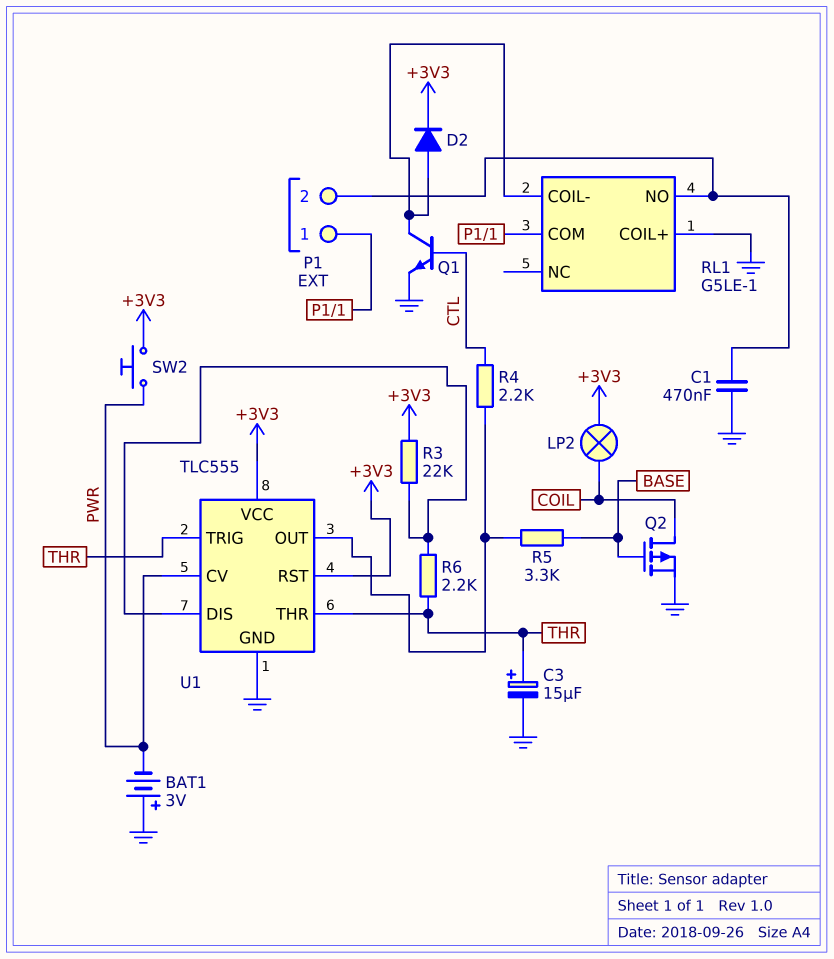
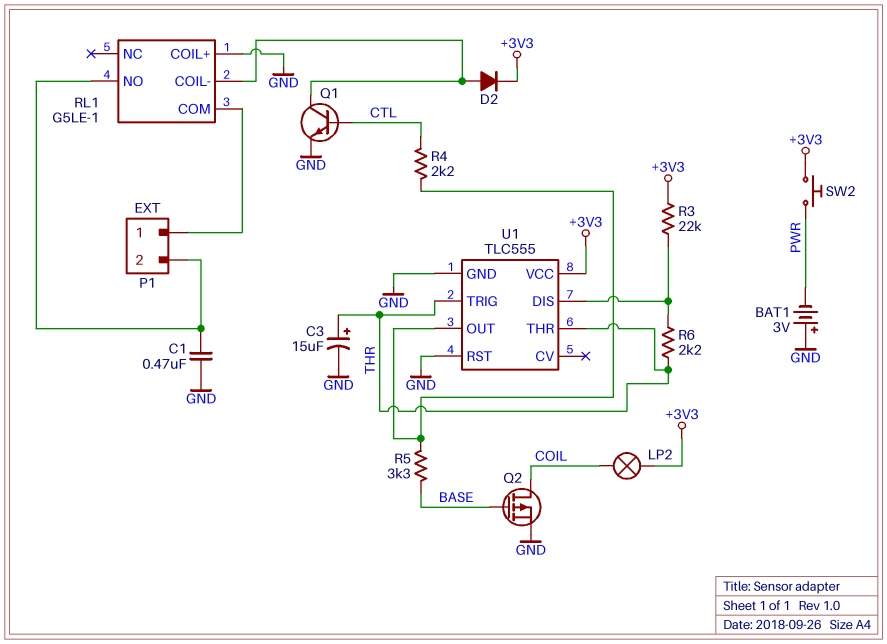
U1 pin CV: PWR -> none
U1 pin RST: +3V3 -> GND

